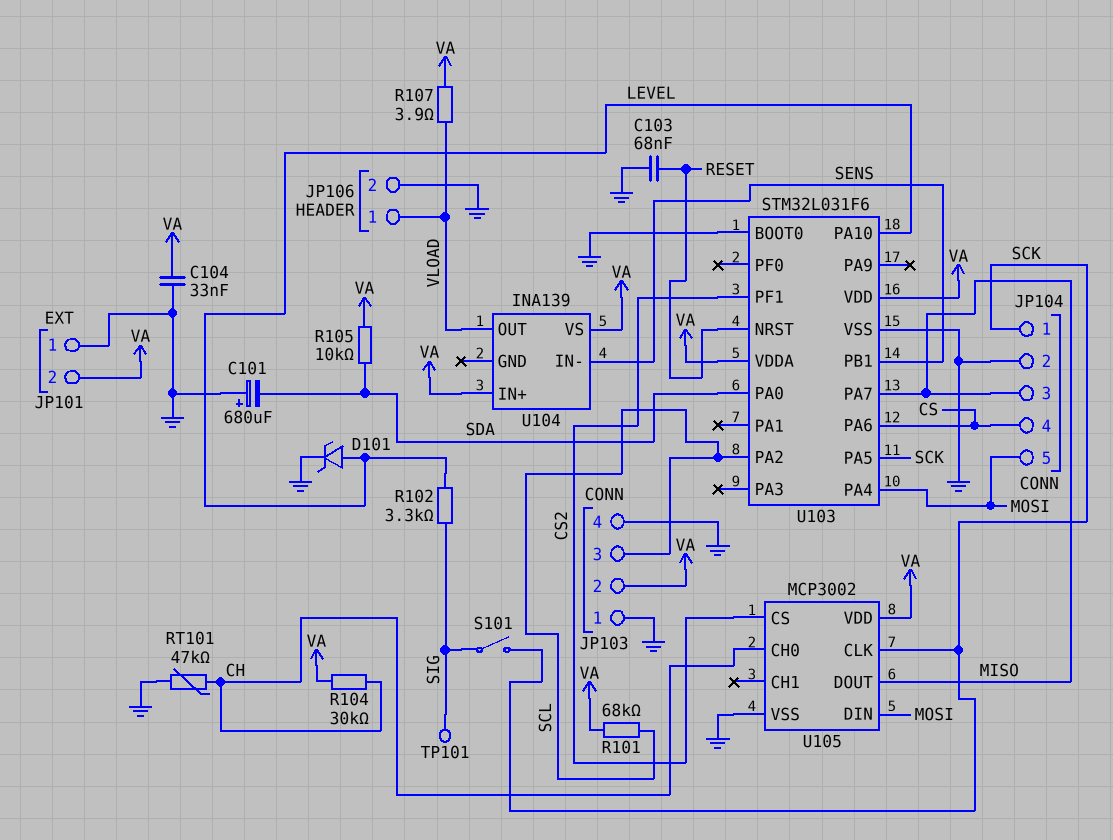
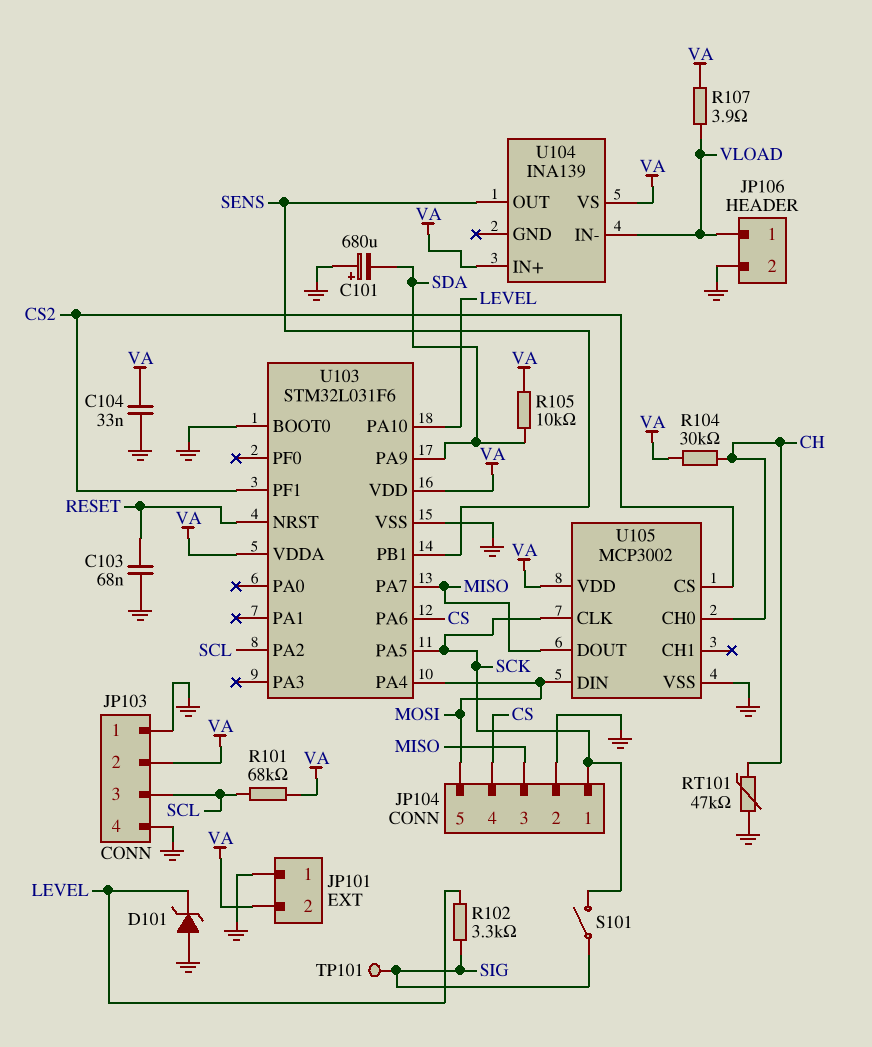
D101: zener (A LEVEL, K GND) -> zener (A GND, K LEVEL)
U103 pin PA0: SDA -> none
U103 pin PA9: none -> SDA
U104 pin IN-: SENS -> VLOAD
U104 pin OUT: VLOAD -> SENS

